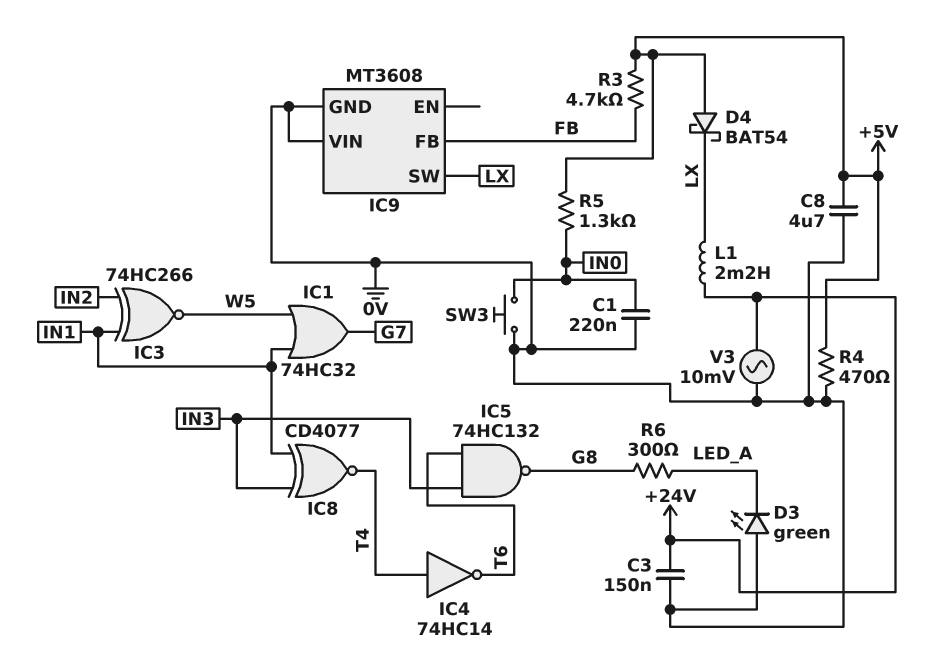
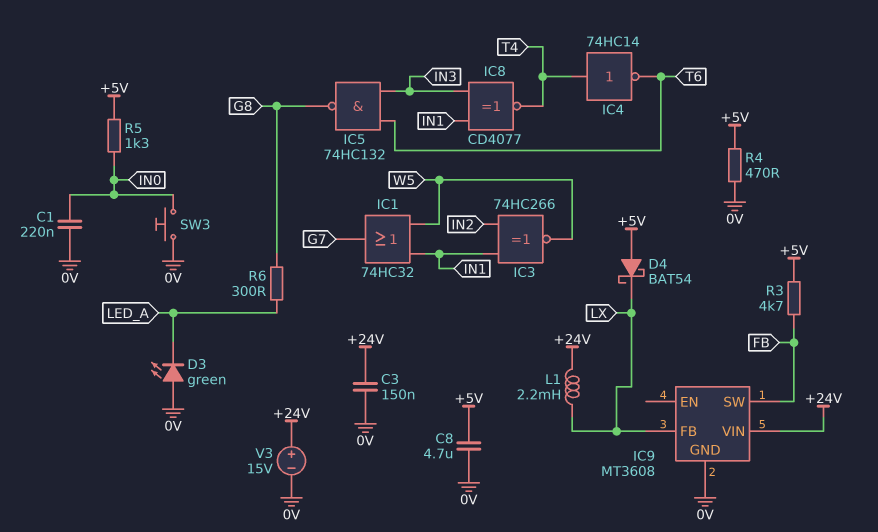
IC9 pin FB: FB -> LX
IC9 pin SW: LX -> FB
IC9 pin VIN: 0V -> +24V
V3: AC 10mV (+24V, 0V) -> 15V (plus +24V, minus 0V)

